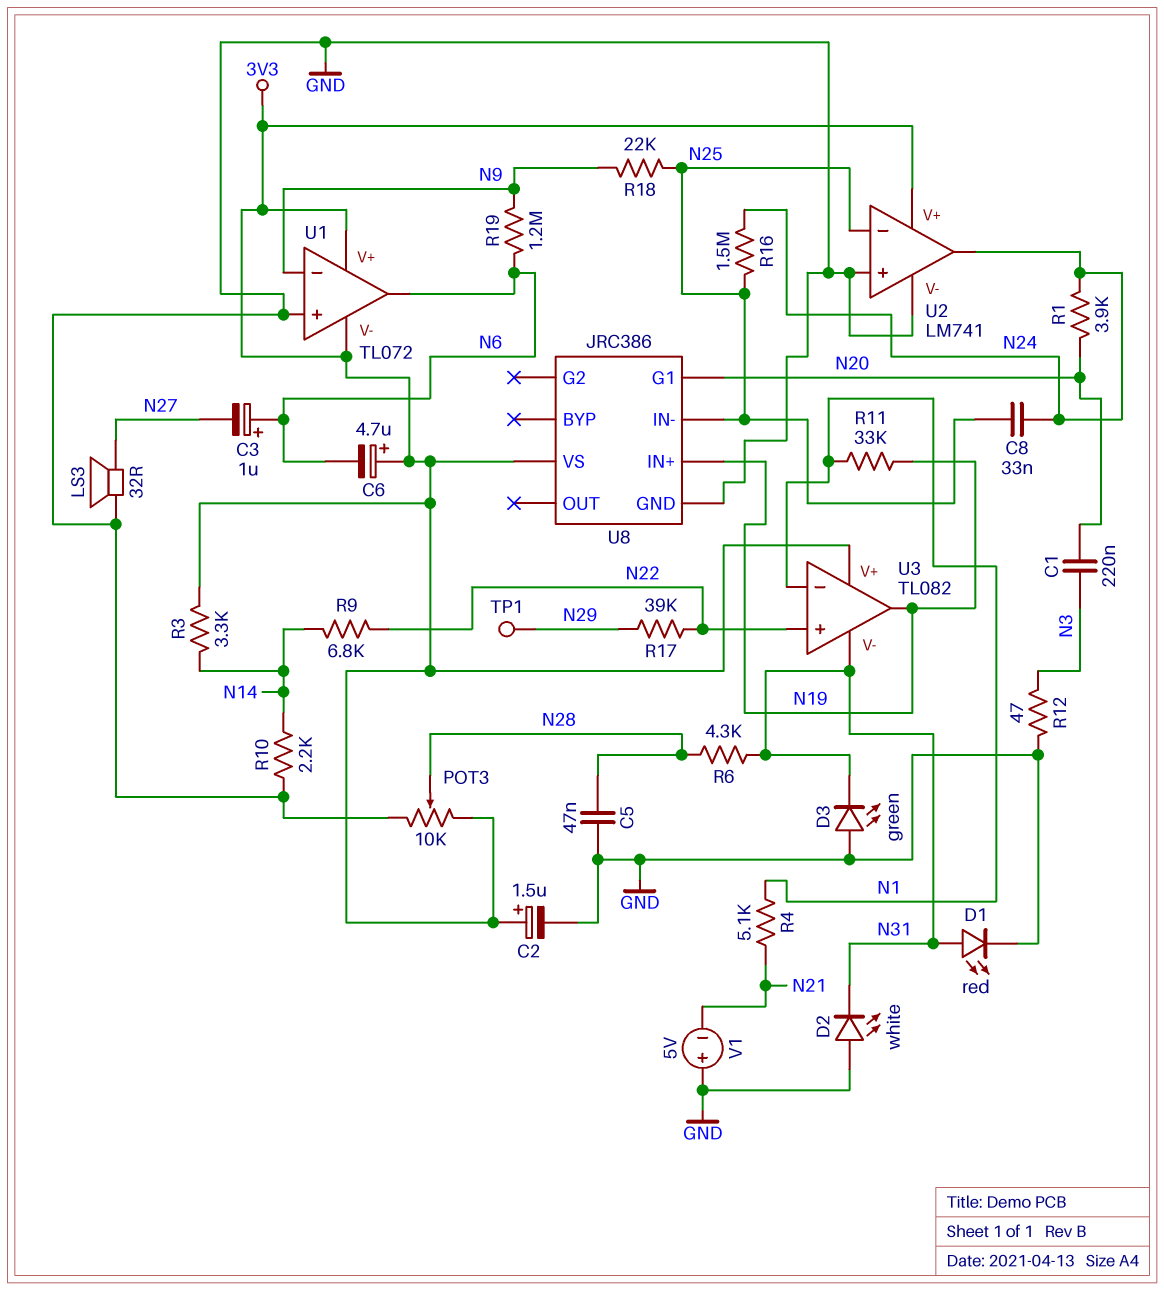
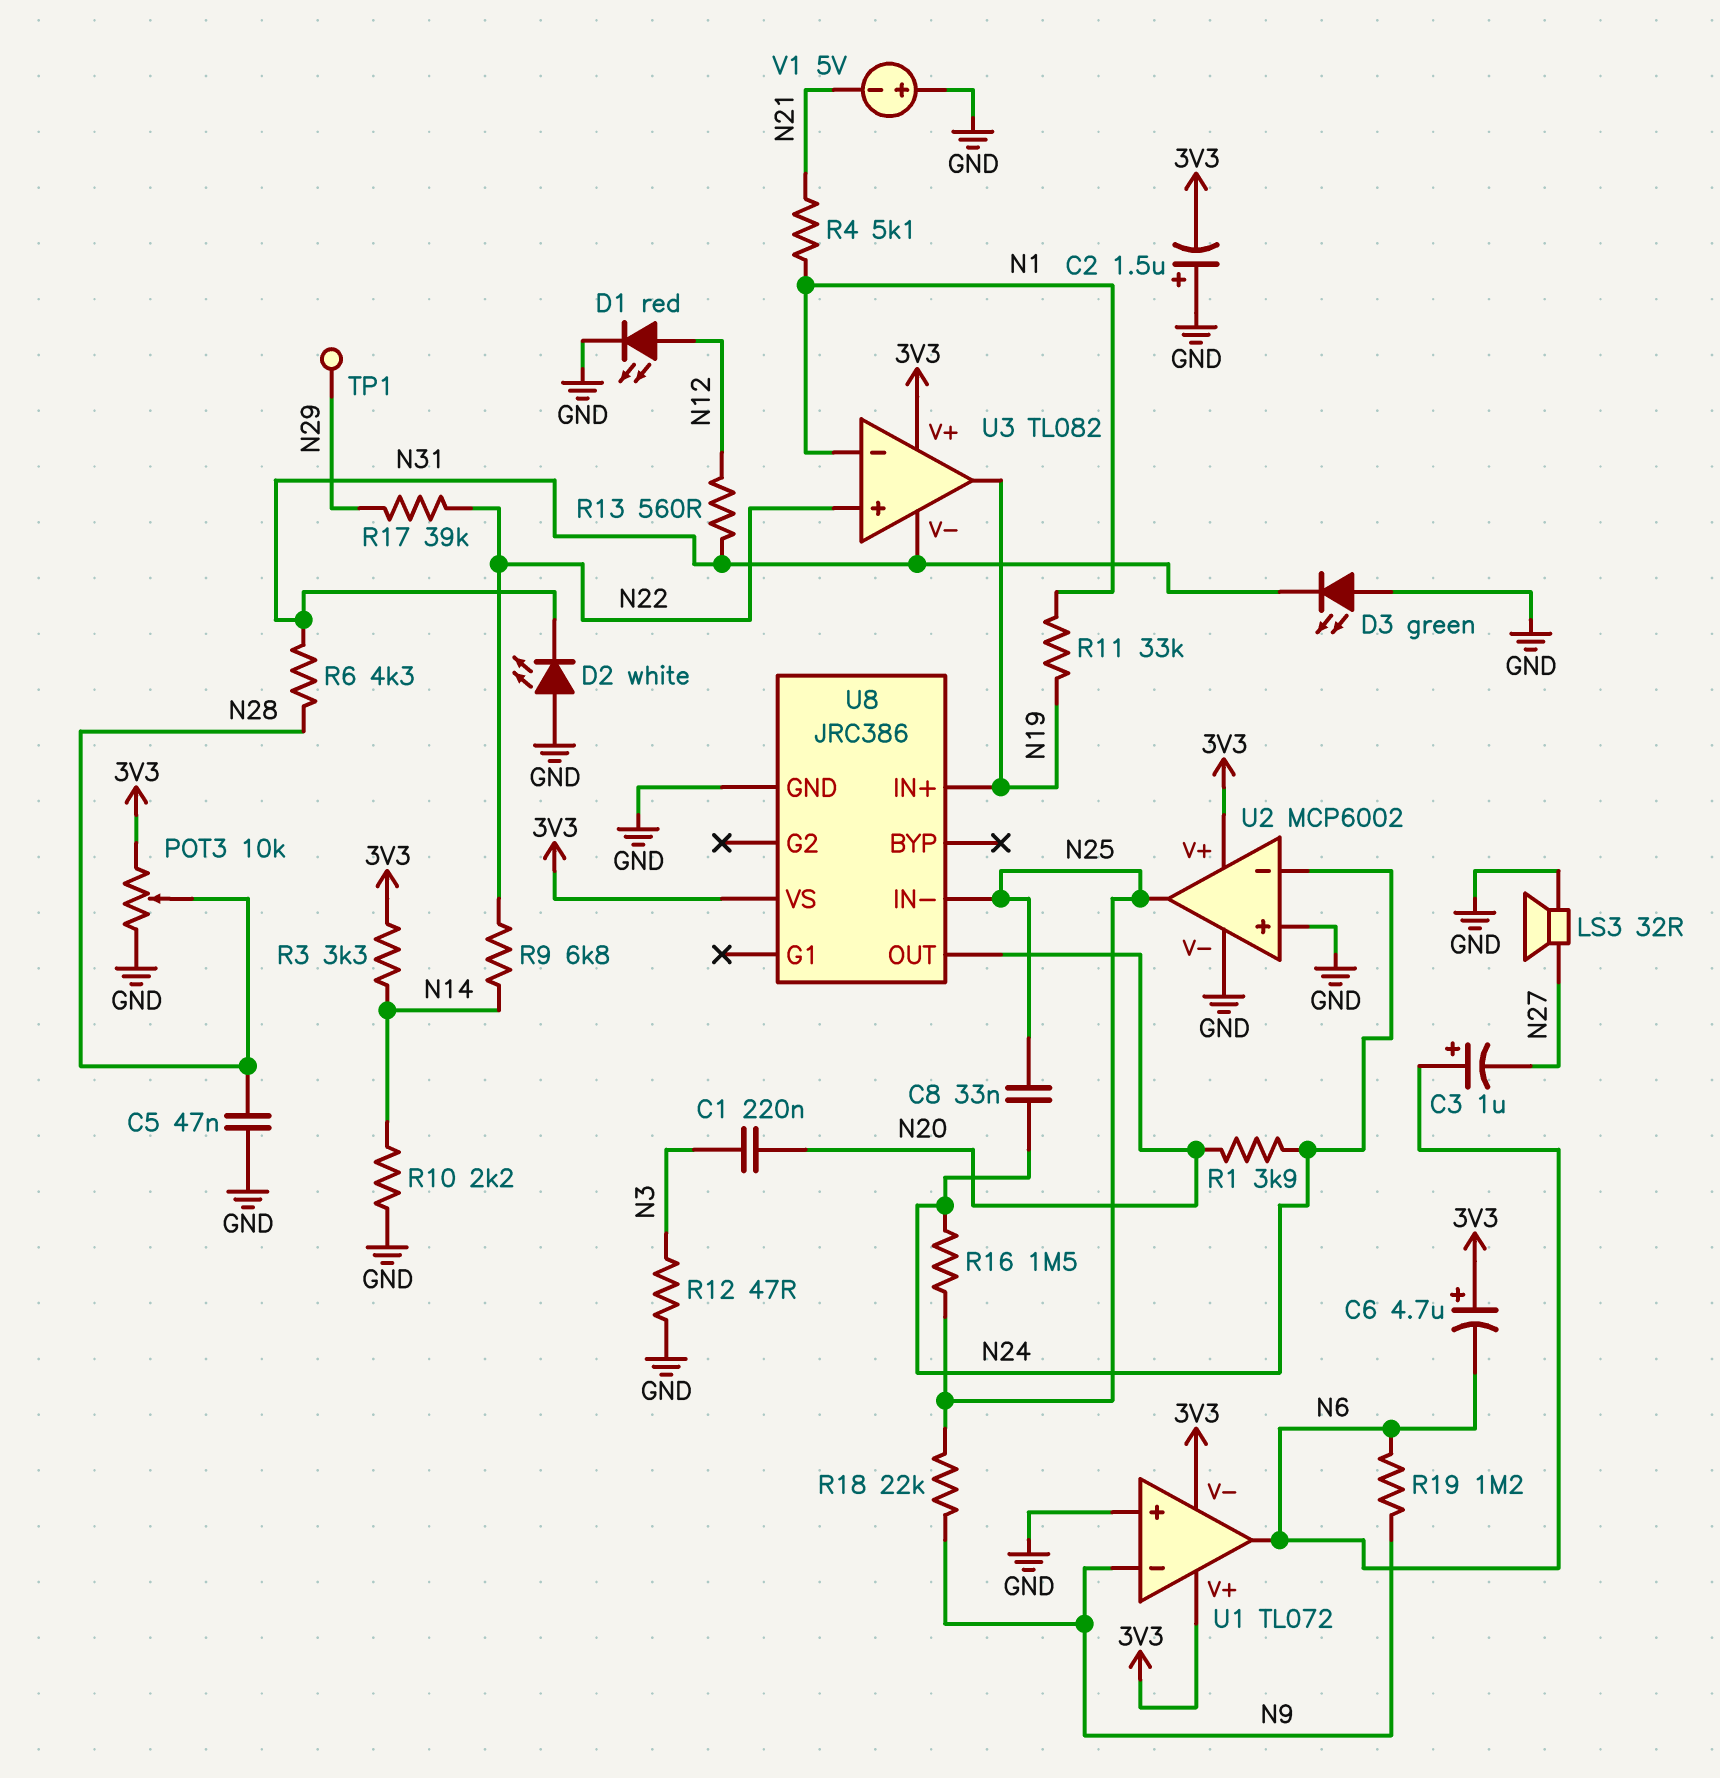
C2: 1.5uF (plus 3V3, minus GND) -> 1.5uF (plus GND, minus 3V3)
D1: LED red (A N31, K GND) -> LED red (A N12, K GND)
R13: none -> 560 (N12, N31)
U2: LM741 -> MCP6002
U2 pin in-: N25 -> N24
U2 pin out: N24 -> N25
U8 pin G1: N20 -> none
U8 pin OUT: none -> N20

